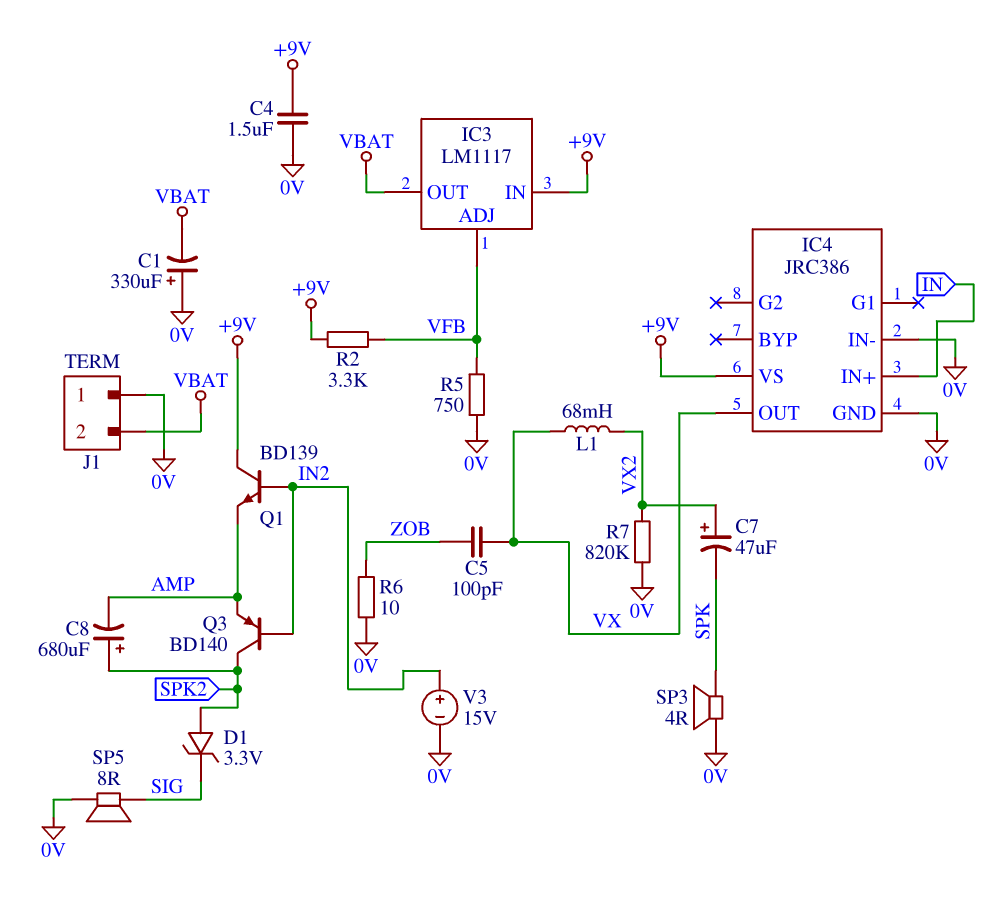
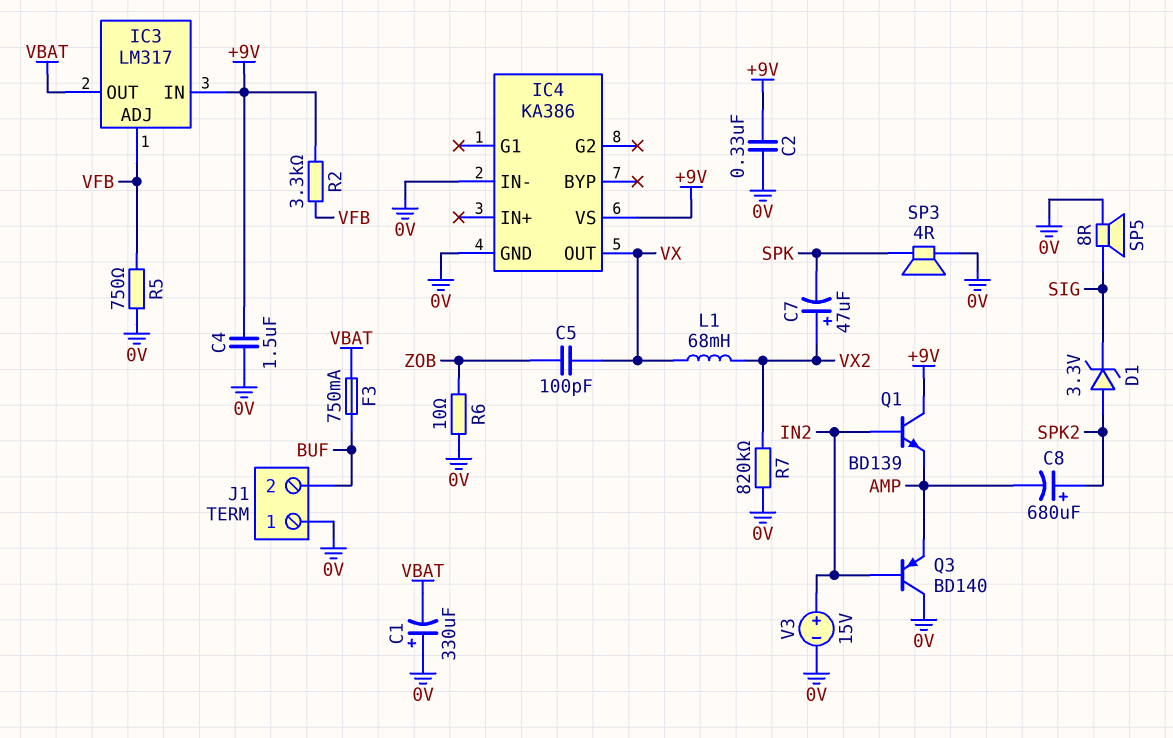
C2: none -> 330nF (+9V, 0V)
F3: none -> 750mA (BUF, VBAT)
IC3: LM1117 -> LM317
IC4: JRC386 -> KA386
IC4 pin IN+: IN -> none
J1 pin 2: VBAT -> BUF
Q3: PNP BD140 (B IN2, C SPK2, E AMP) -> PNP BD140 (B IN2, C 0V, E AMP)

